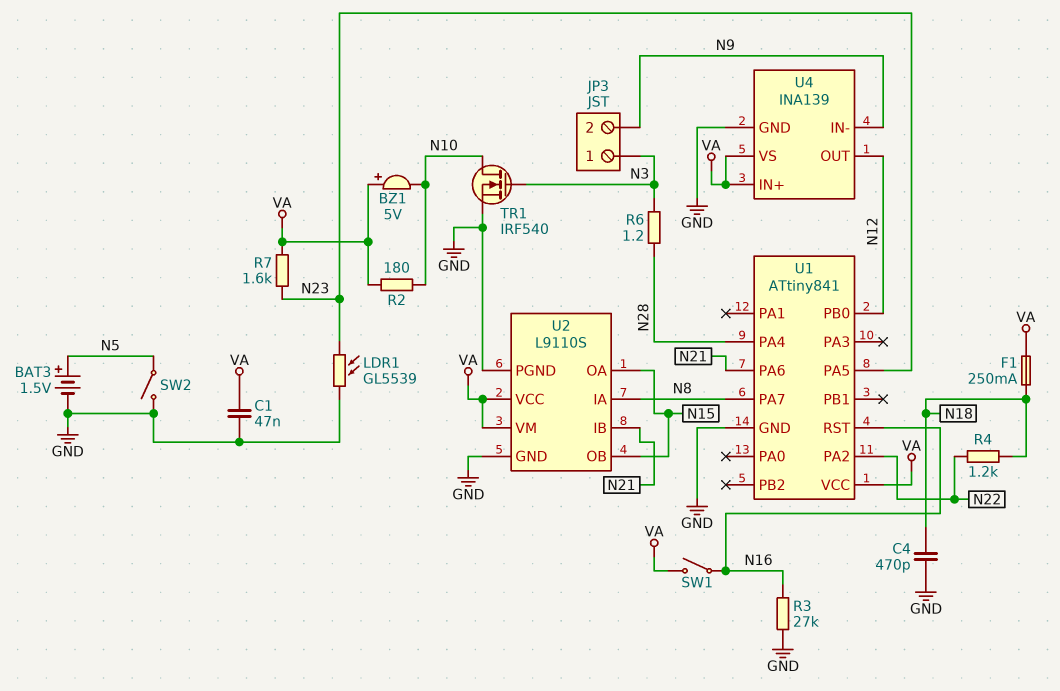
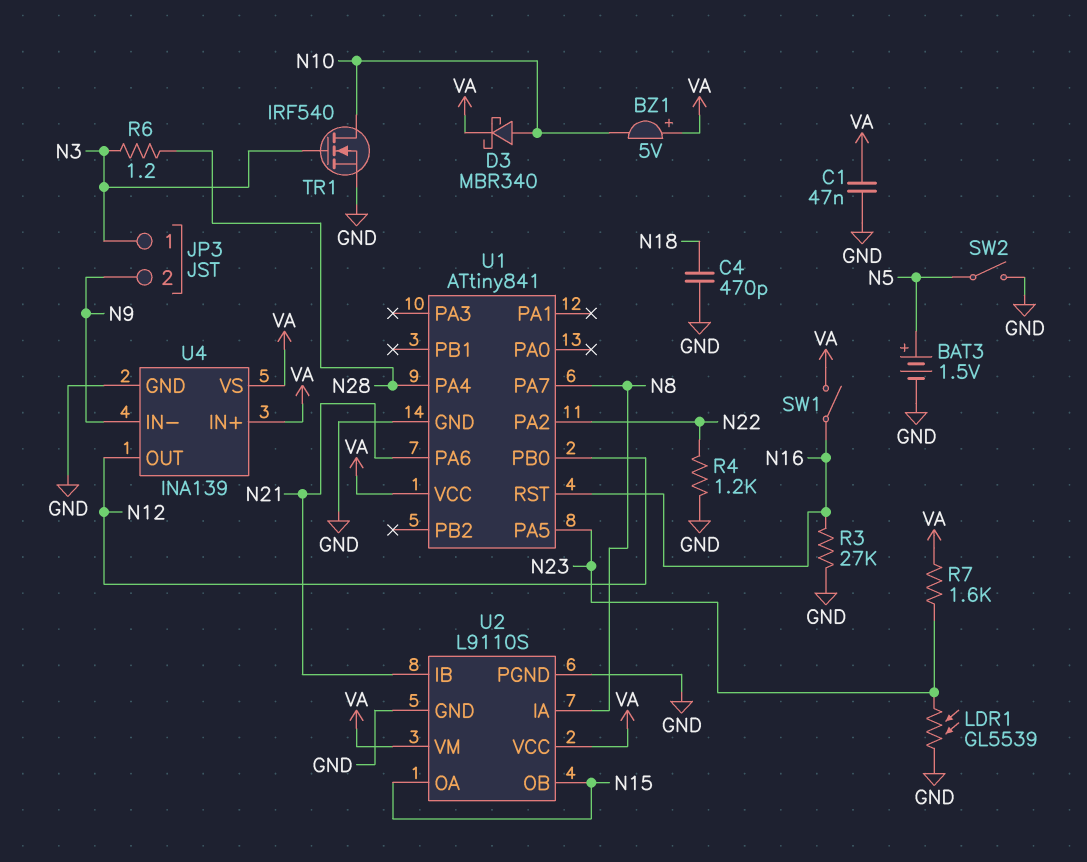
D3: none -> schottky MBR340 (A N10, K VA)
F1: 250mA (N18, VA) -> none
R2: 180 (N10, VA) -> none
R4: 1.2k (N18, N22) -> 1.2k (GND, N22)

